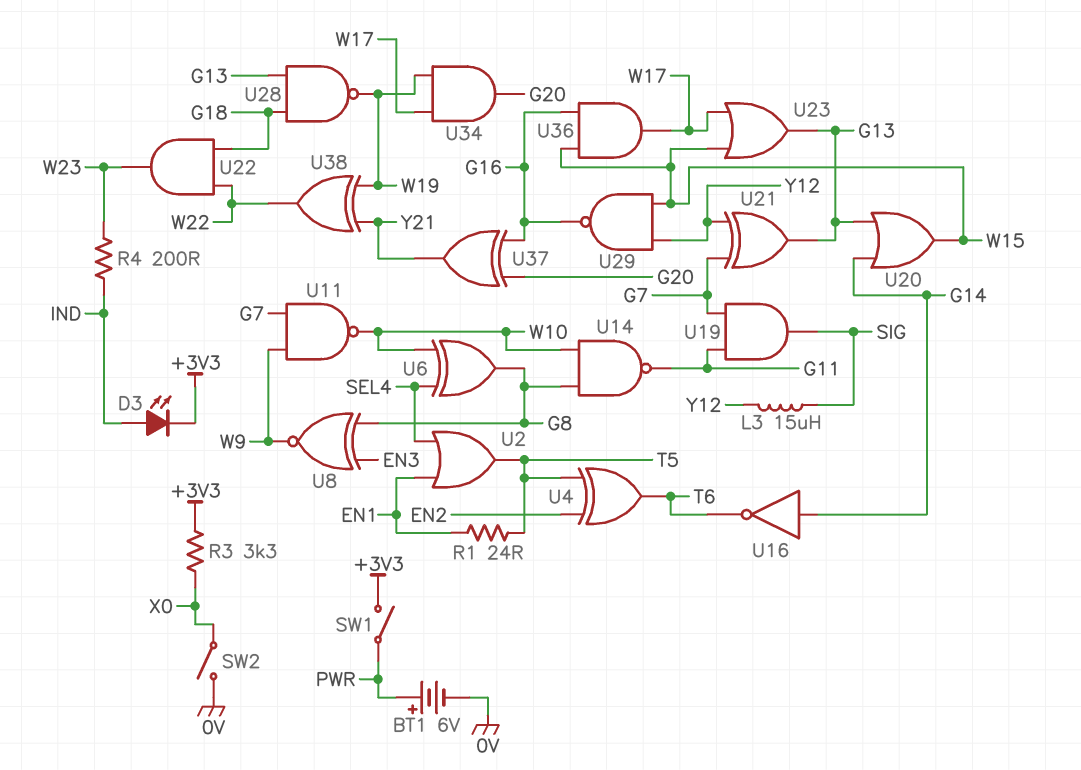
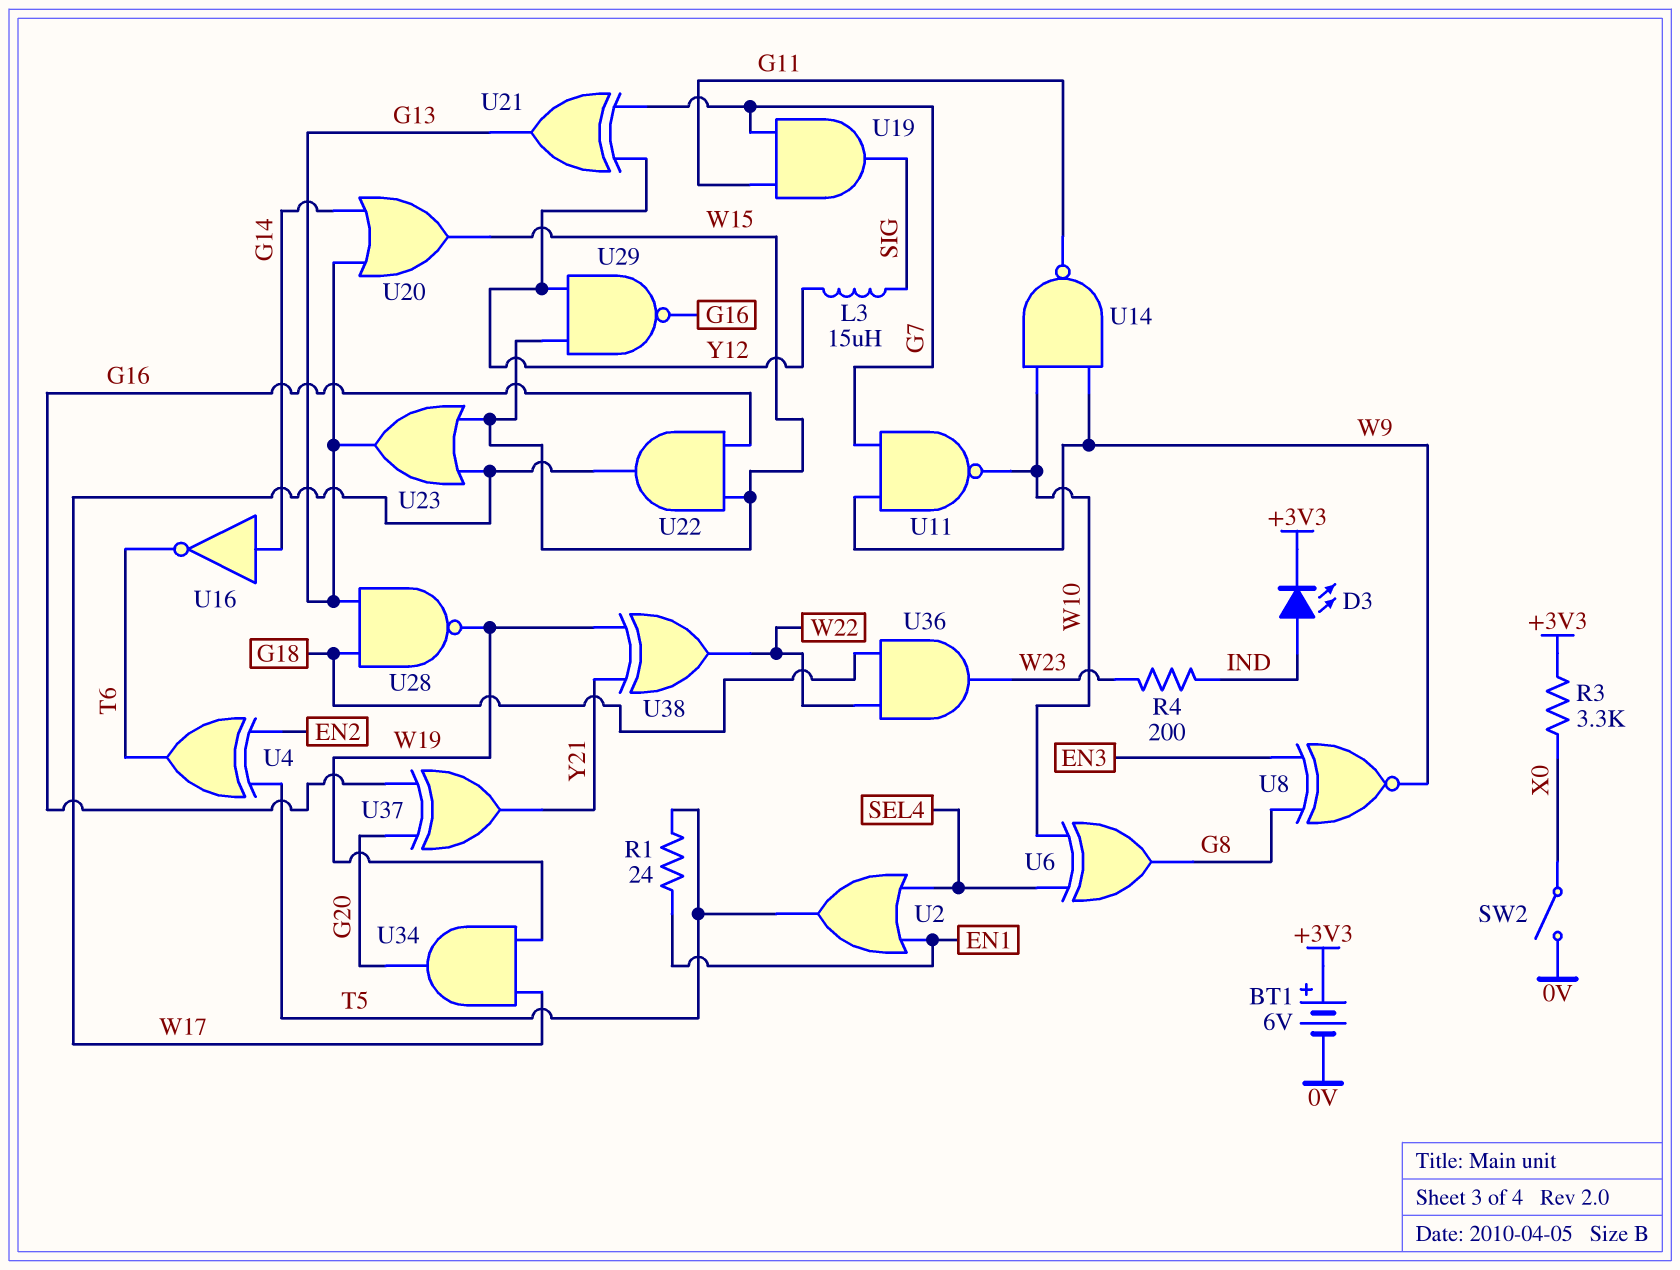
BT1: 6V (plus PWR, minus 0V) -> 6V (plus +3V3, minus 0V)
SW1: switch (+3V3, PWR) -> none
U14: NAND (in G8, in W10, out G11) -> NAND (in W9, in W10, out G11)
U22: AND (in G18, in W22, out W23) -> AND (in G16, in W15, out W17)
U36: AND (in G16, in W15, out W17) -> AND (in G18, in W22, out W23)

